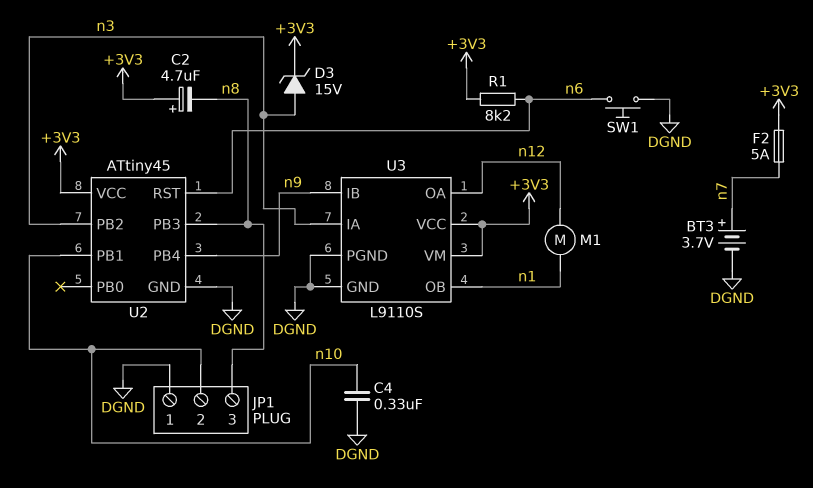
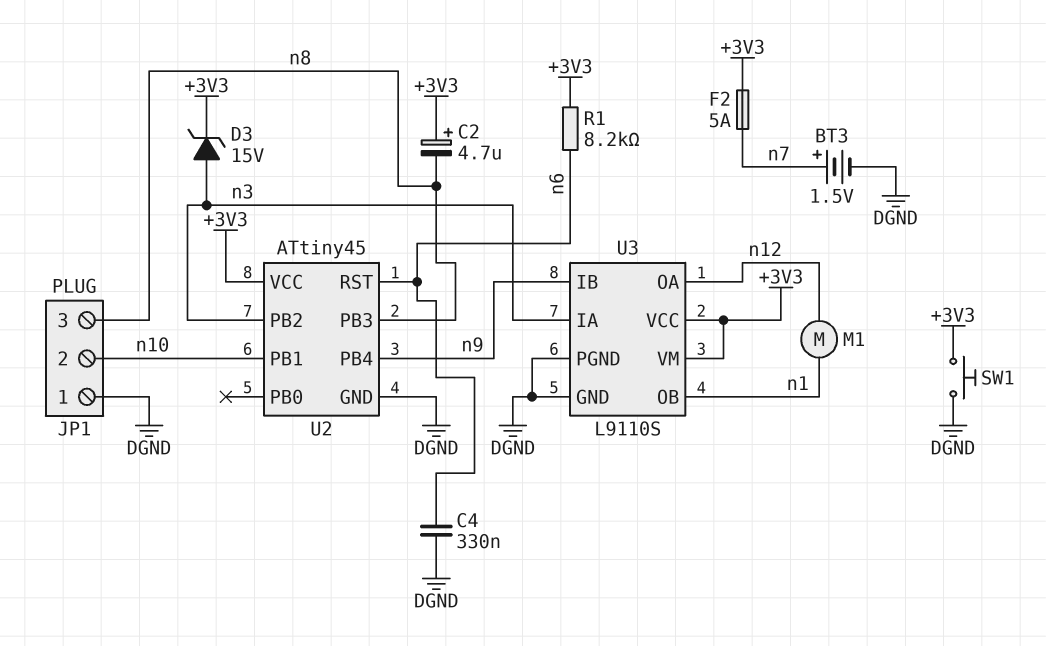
BT3: 3.7V (plus n7, minus DGND) -> 1.5V (plus n7, minus DGND)
C4: 330nF (DGND, n10) -> 330nF (DGND, n6)
SW1: button (DGND, n6) -> button (+3V3, DGND)

